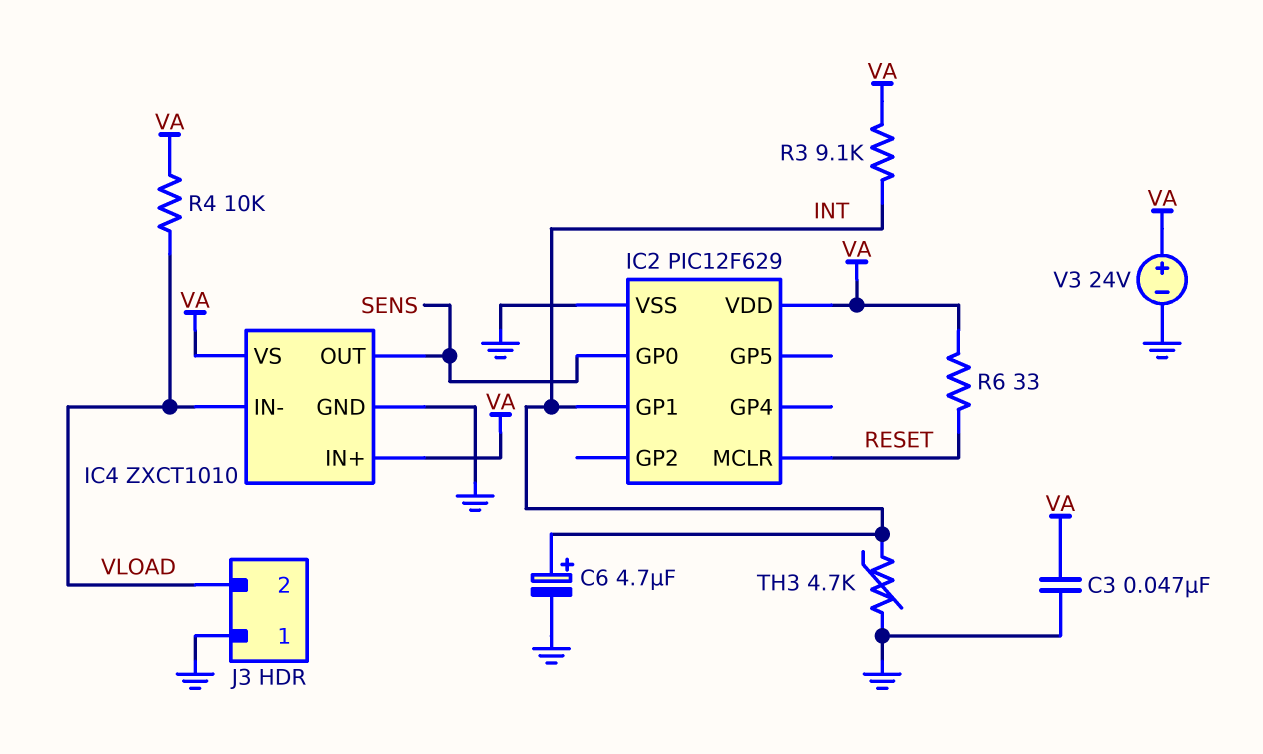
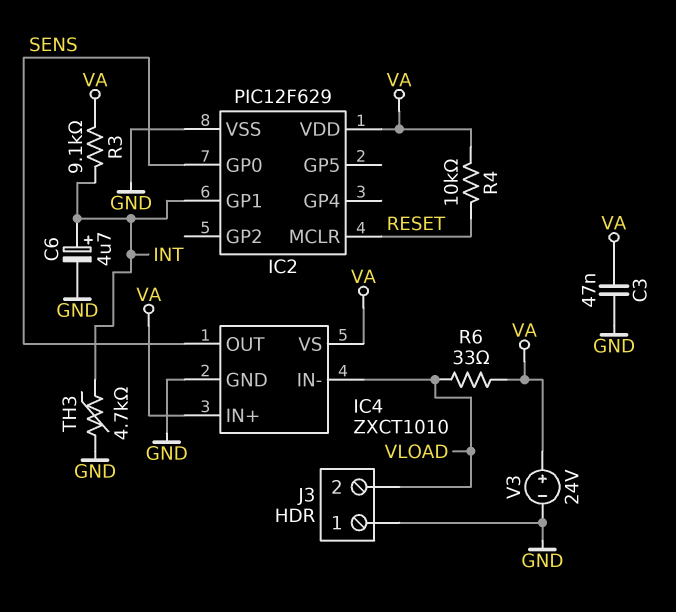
R4: 10k (VA, VLOAD) -> 10k (RESET, VA)
R6: 33 (RESET, VA) -> 33 (VA, VLOAD)

